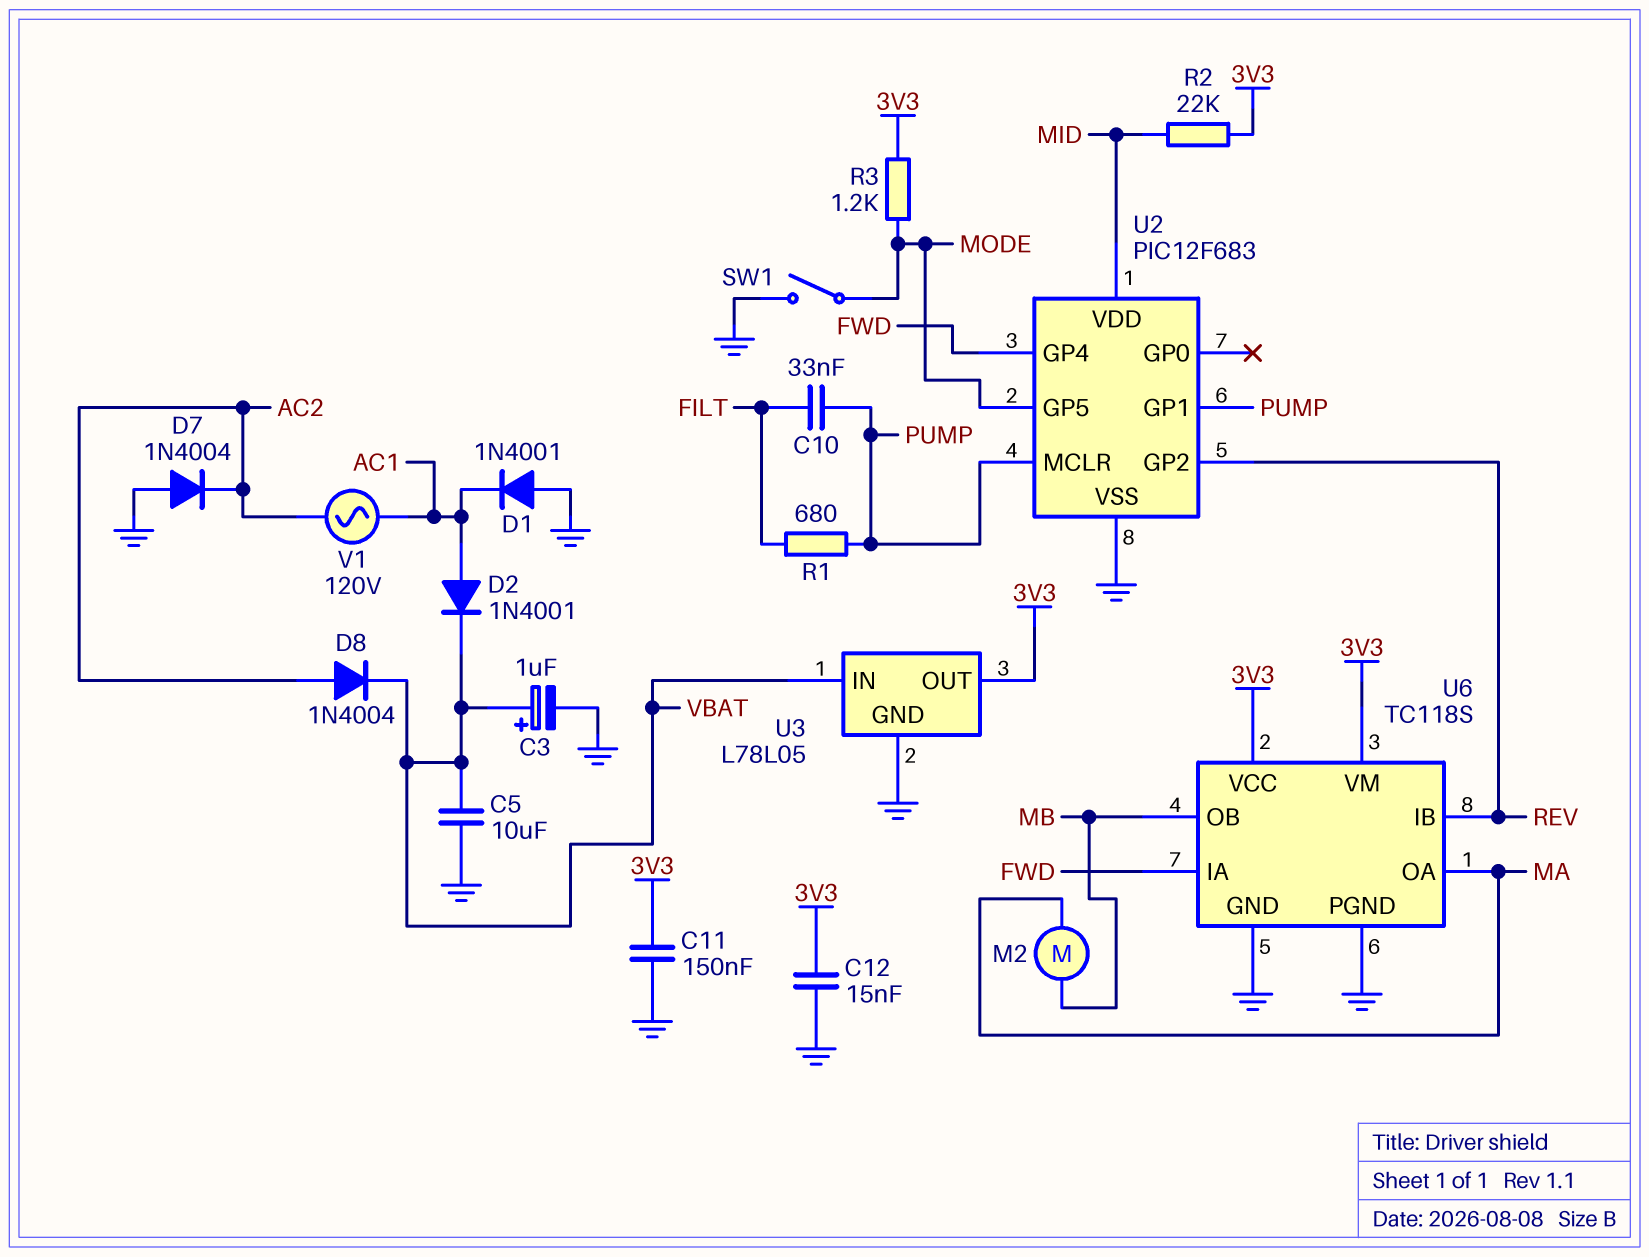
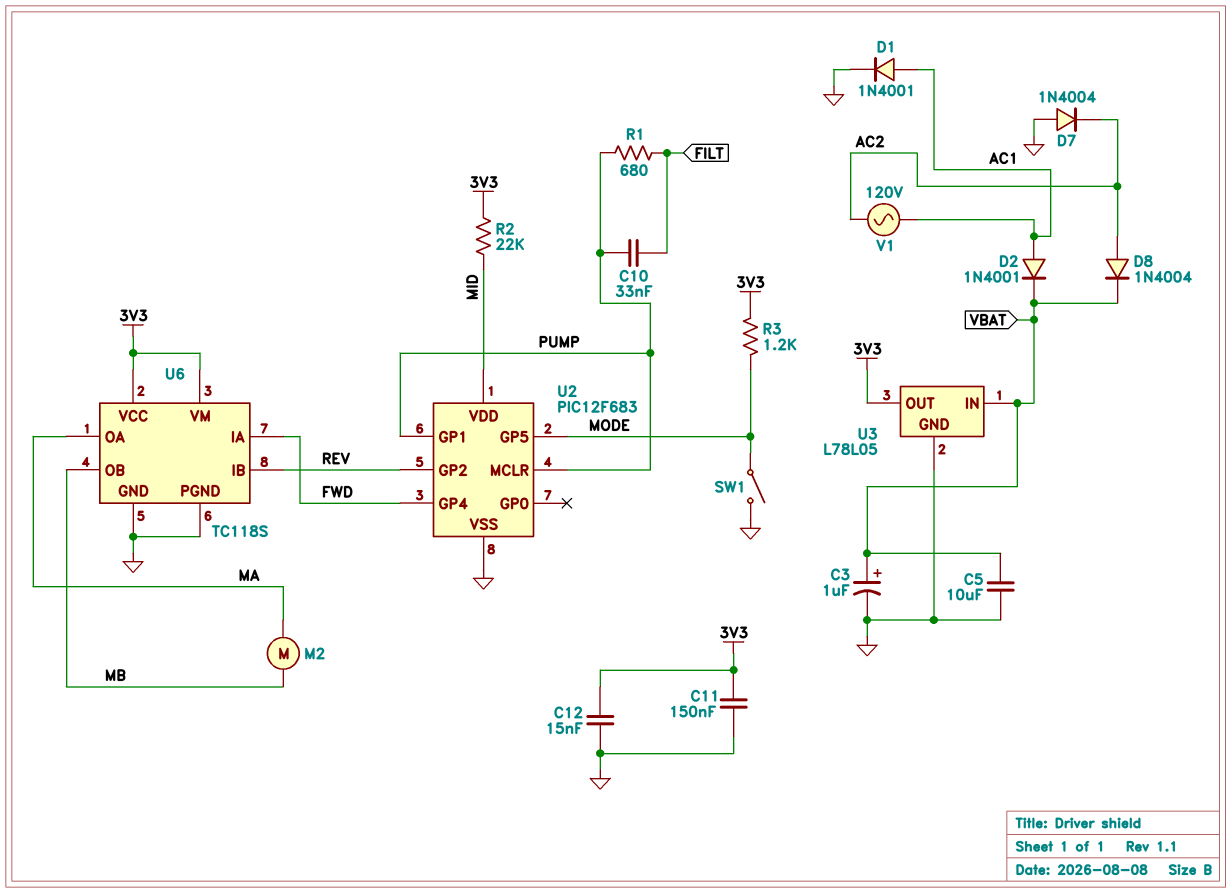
D1: diode 1N4001 (A GND, K AC1) -> diode 1N4001 (A AC1, K GND)

